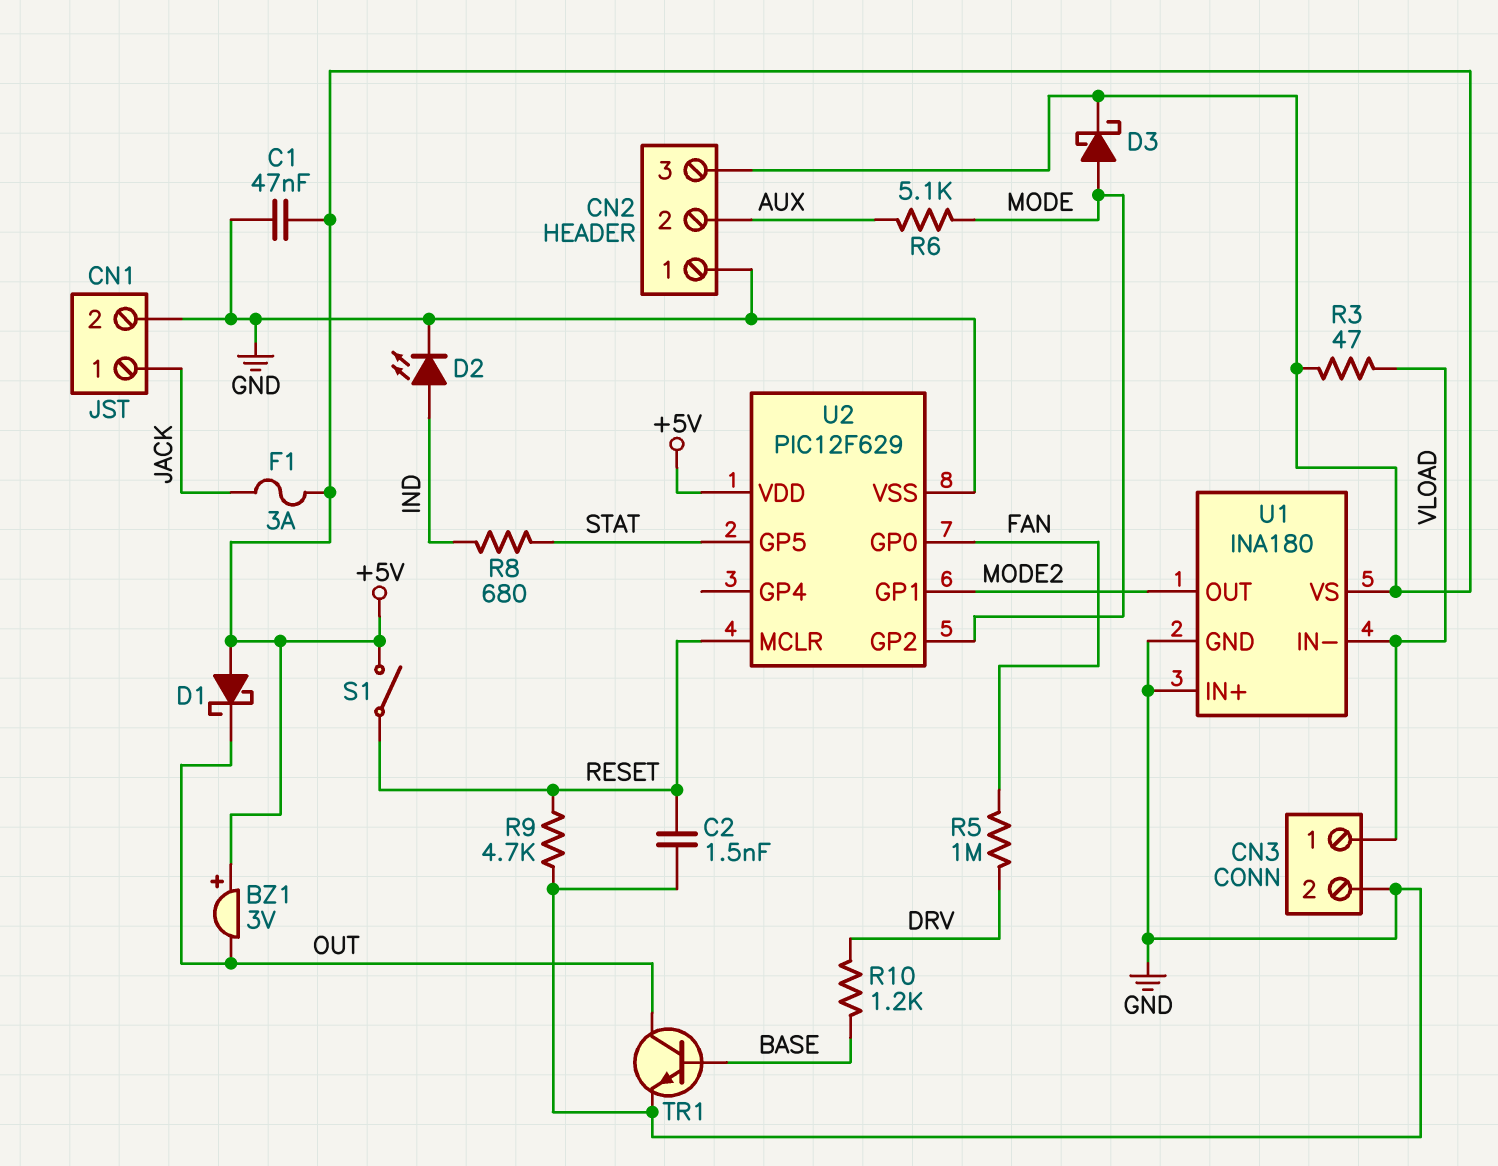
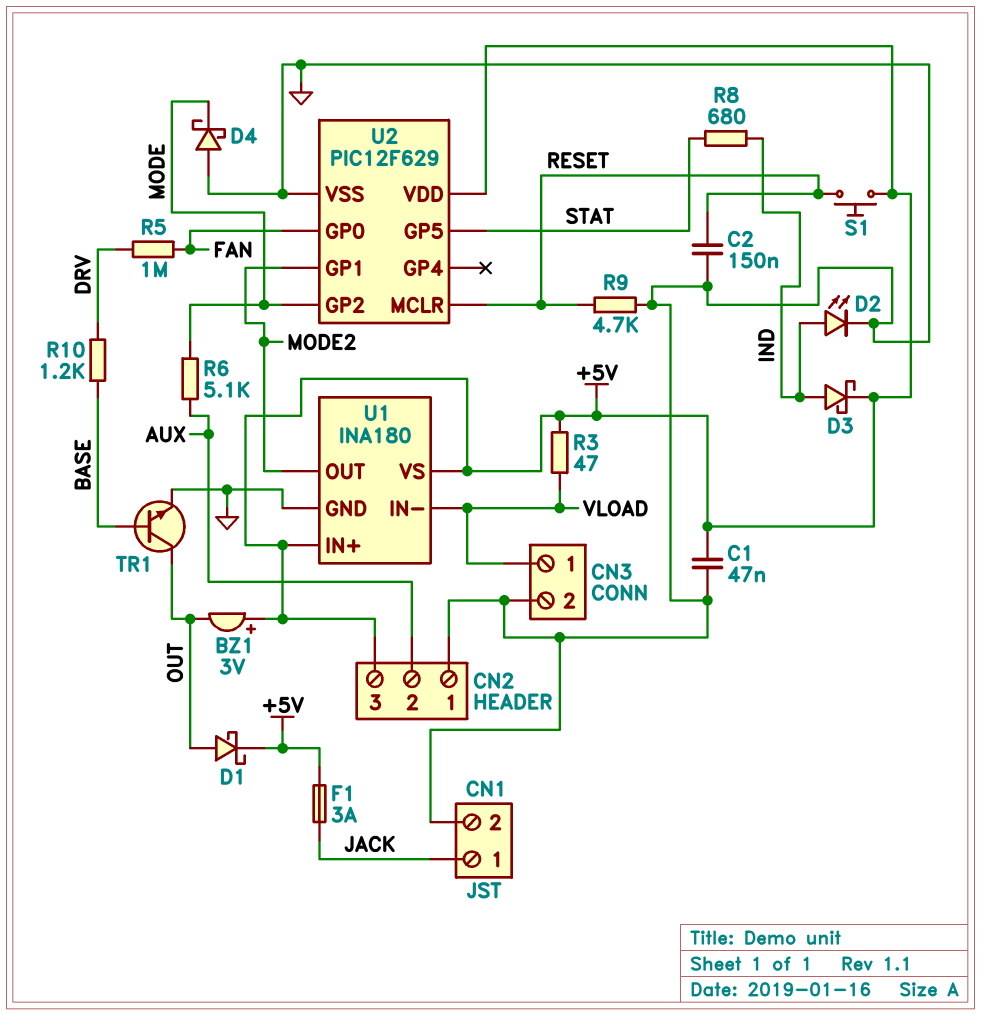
C2: 1.5nF (GND, RESET) -> 150nF (GND, RESET)
D1: schottky (A +5V, K OUT) -> schottky (A OUT, K +5V)
D3: schottky (A MODE, K +5V) -> schottky (A IND, K +5V)
D4: none -> schottky (A GND, K MODE)
S1: switch (+5V, RESET) -> button (+5V, RESET)
U1 pin IN+: GND -> +5V

